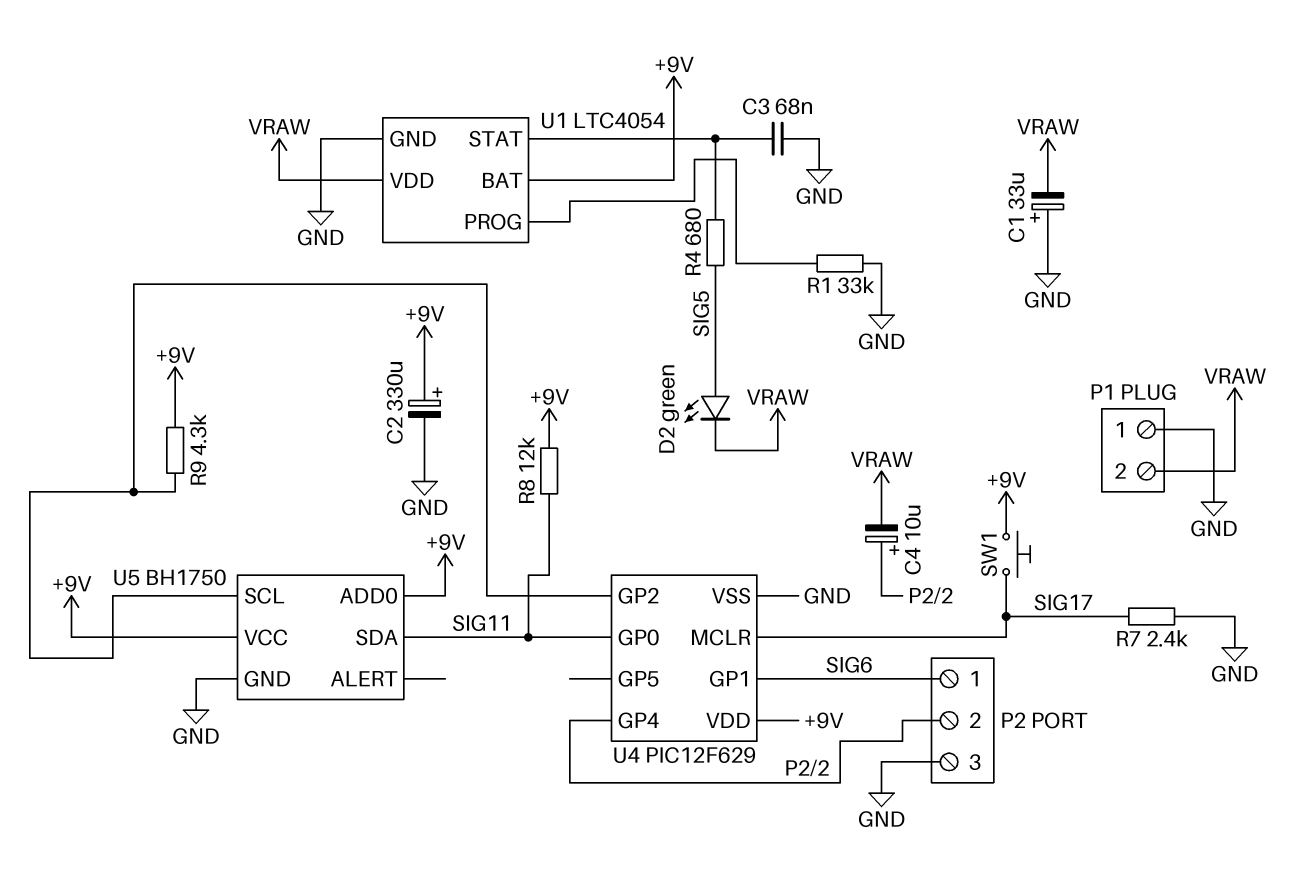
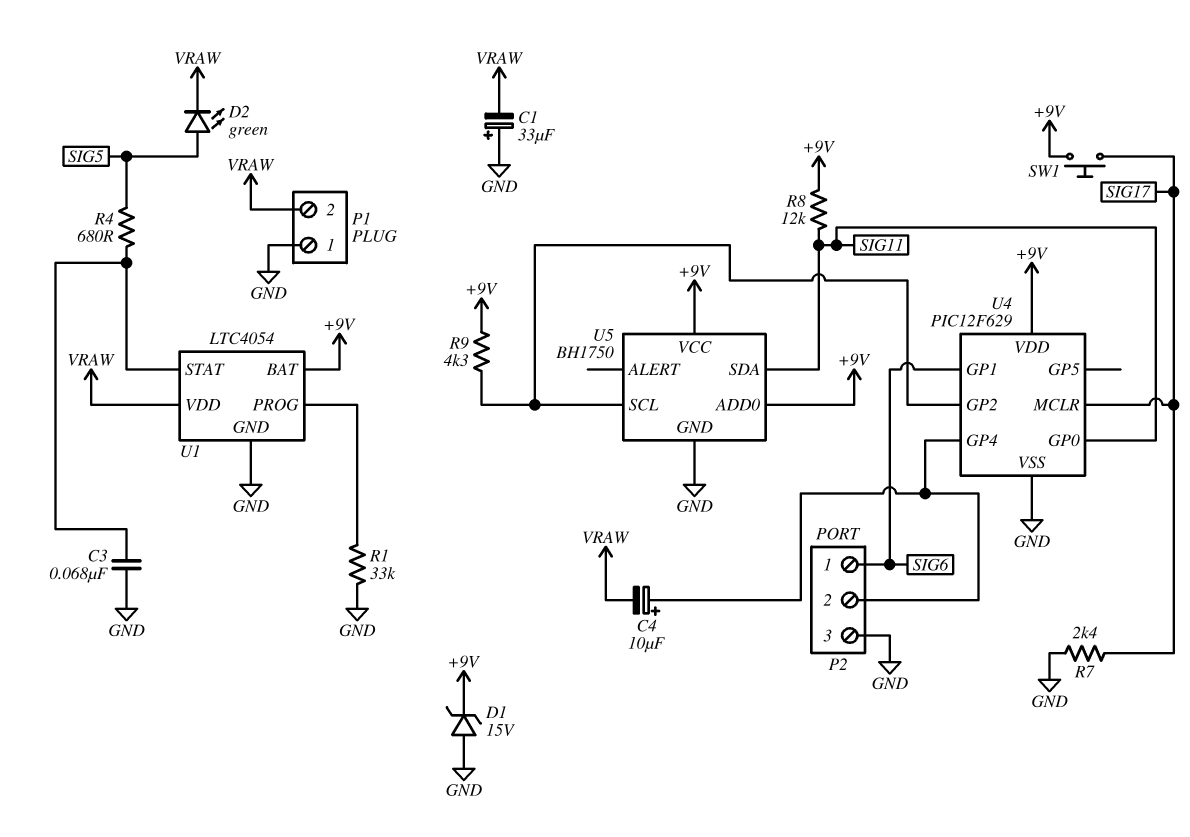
C2: 330uF (plus +9V, minus GND) -> none
D1: none -> zener 15V (A GND, K +9V)

